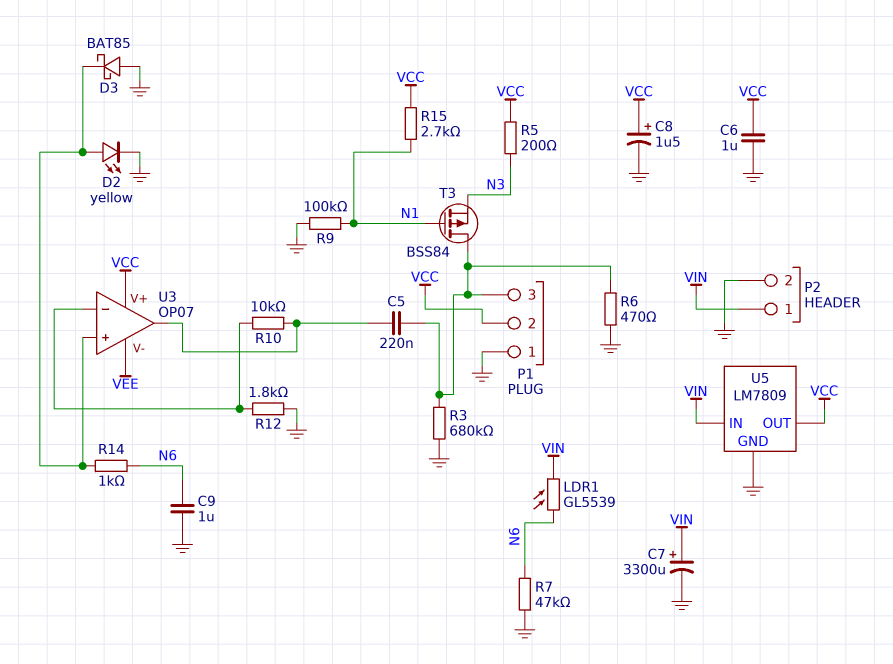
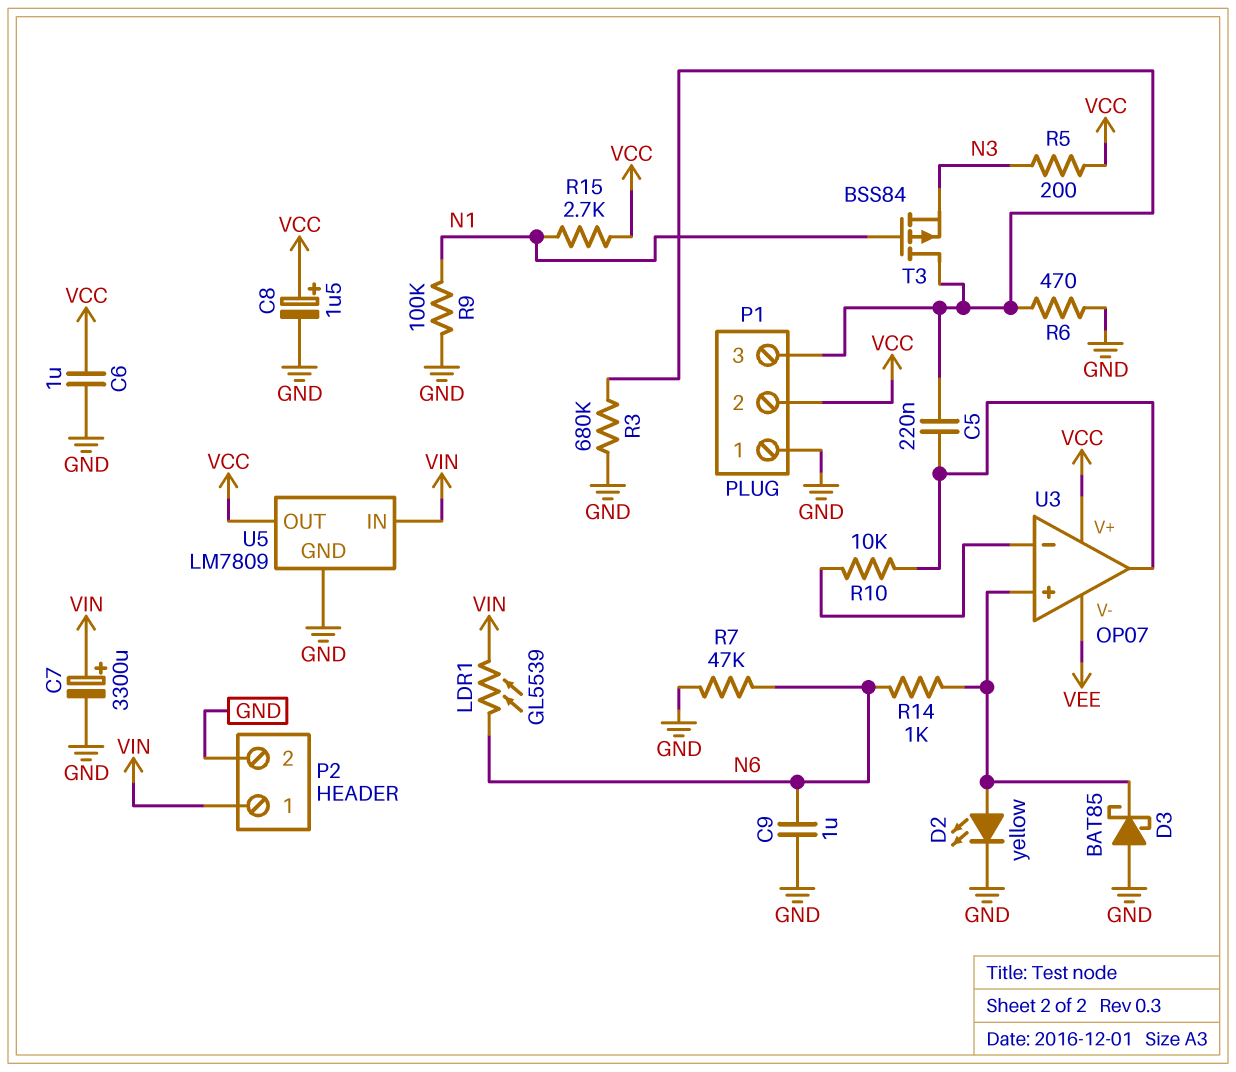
R12: 1.8k (GND, U3/in-) -> none

